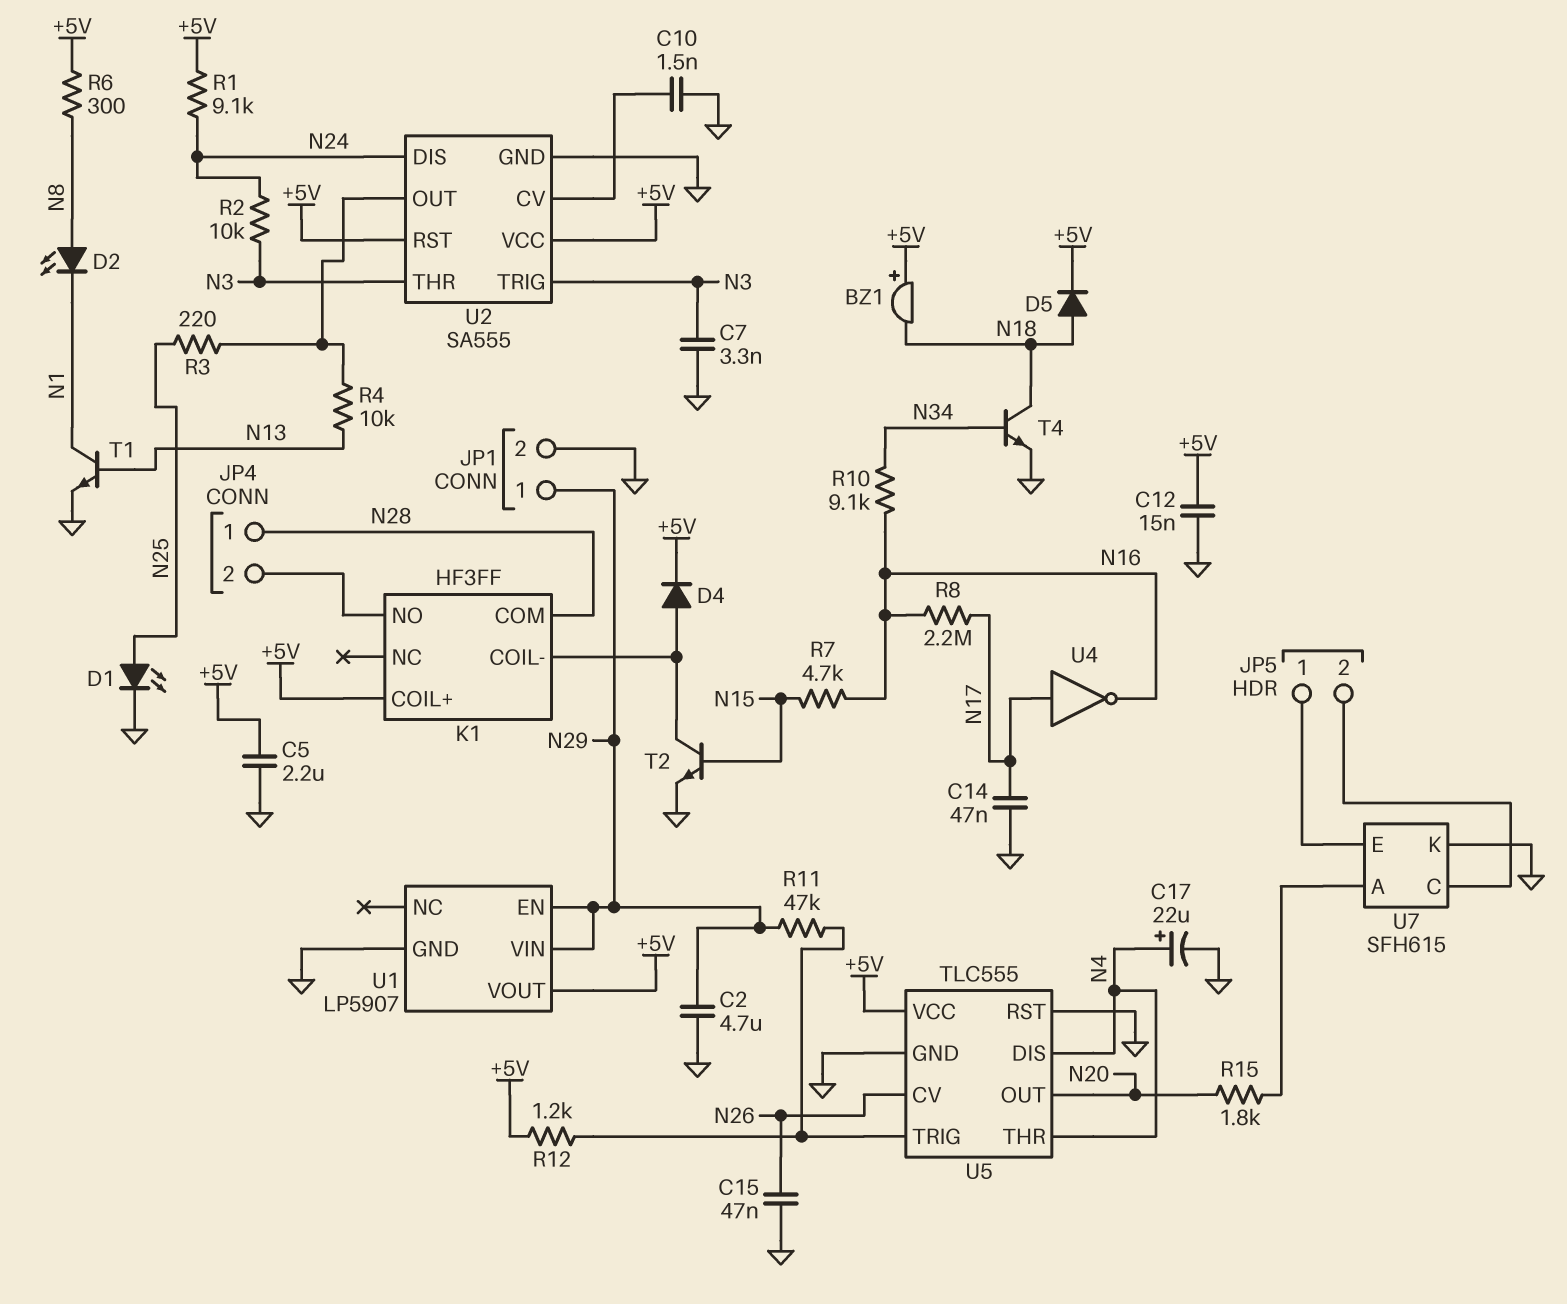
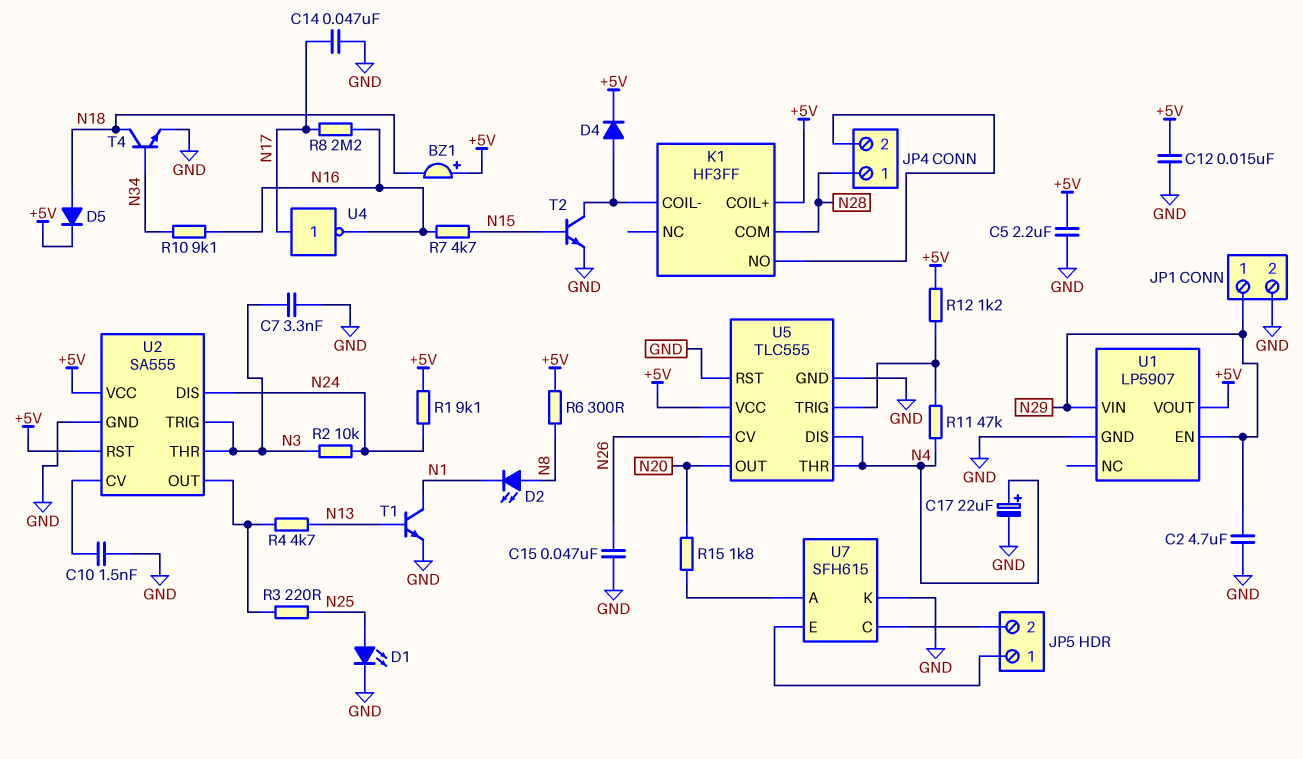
R4: 10k (N13, U2/OUT) -> 4.7k (N13, U2/OUT)
R11: 47k (N29, U5/TRIG) -> 47k (N4, U5/TRIG)

